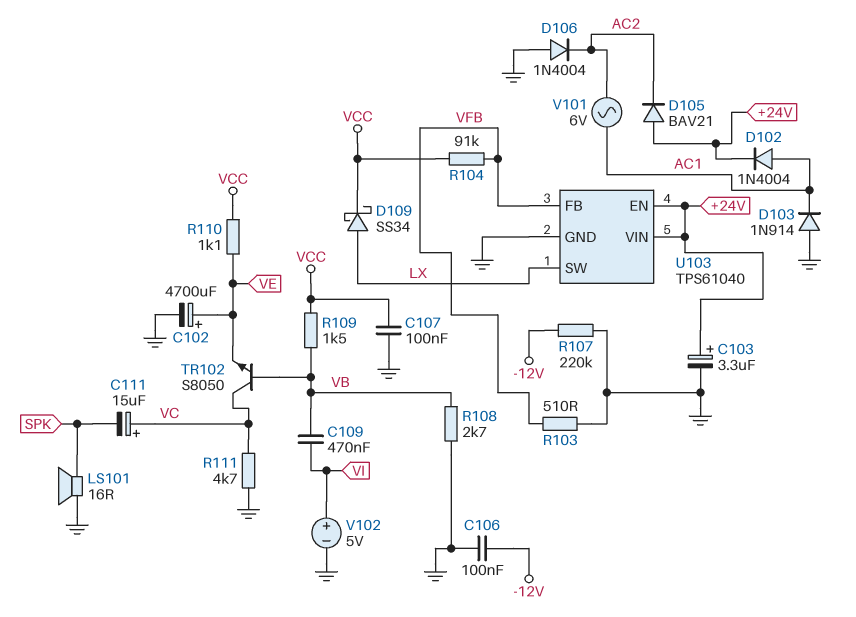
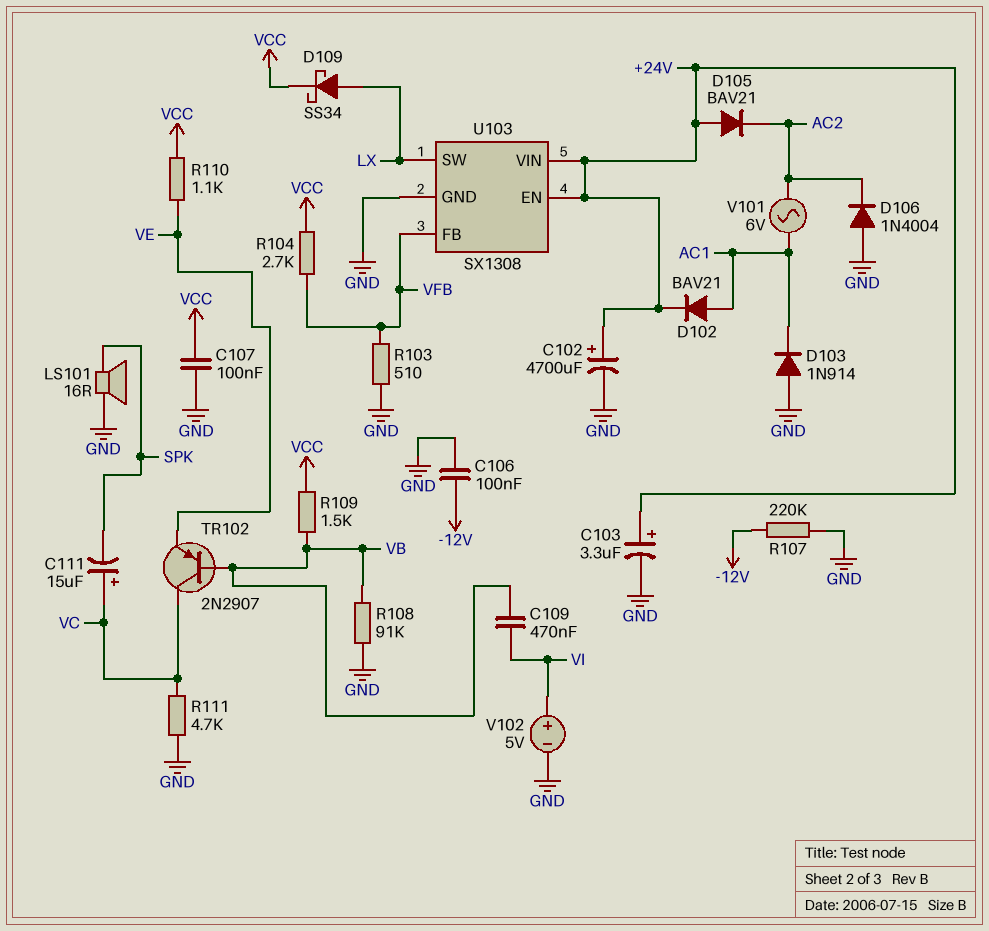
C102: 4700uF (plus VE, minus GND) -> 4700uF (plus +24V, minus GND)
D102: diode 1N4004 (A AC1, K +24V) -> diode BAV21 (A AC1, K +24V)
R104: 91k (VCC, VFB) -> 2.7k (VCC, VFB)
R108: 2.7k (GND, VB) -> 91k (GND, VB)
TR102: NPN S8050 (B VB, C VC, E VE) -> PNP 2N2907 (B VB, C VC, E VE)
U103: TPS61040 -> SX1308

